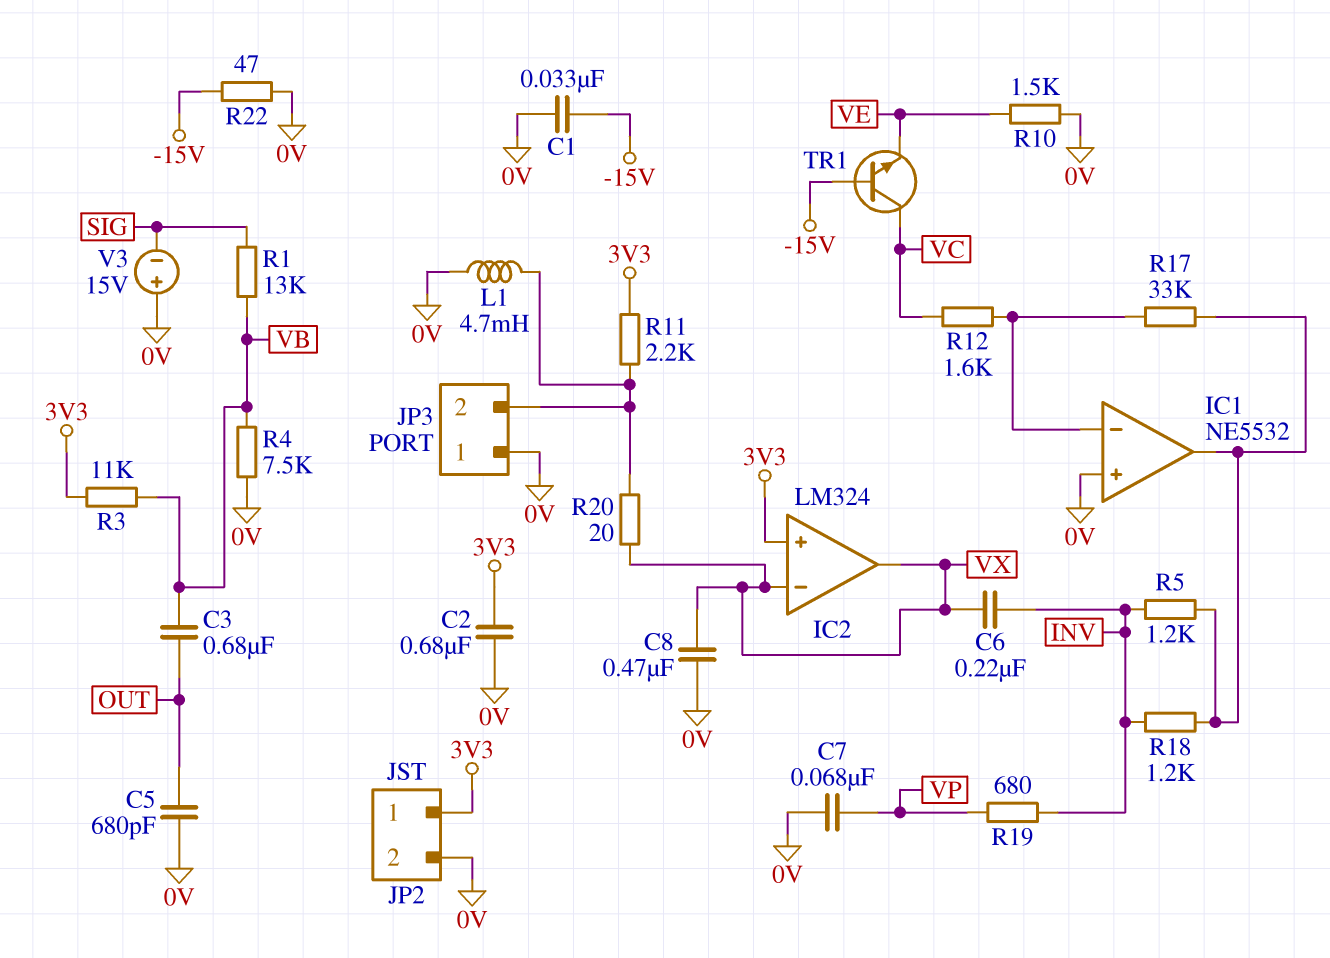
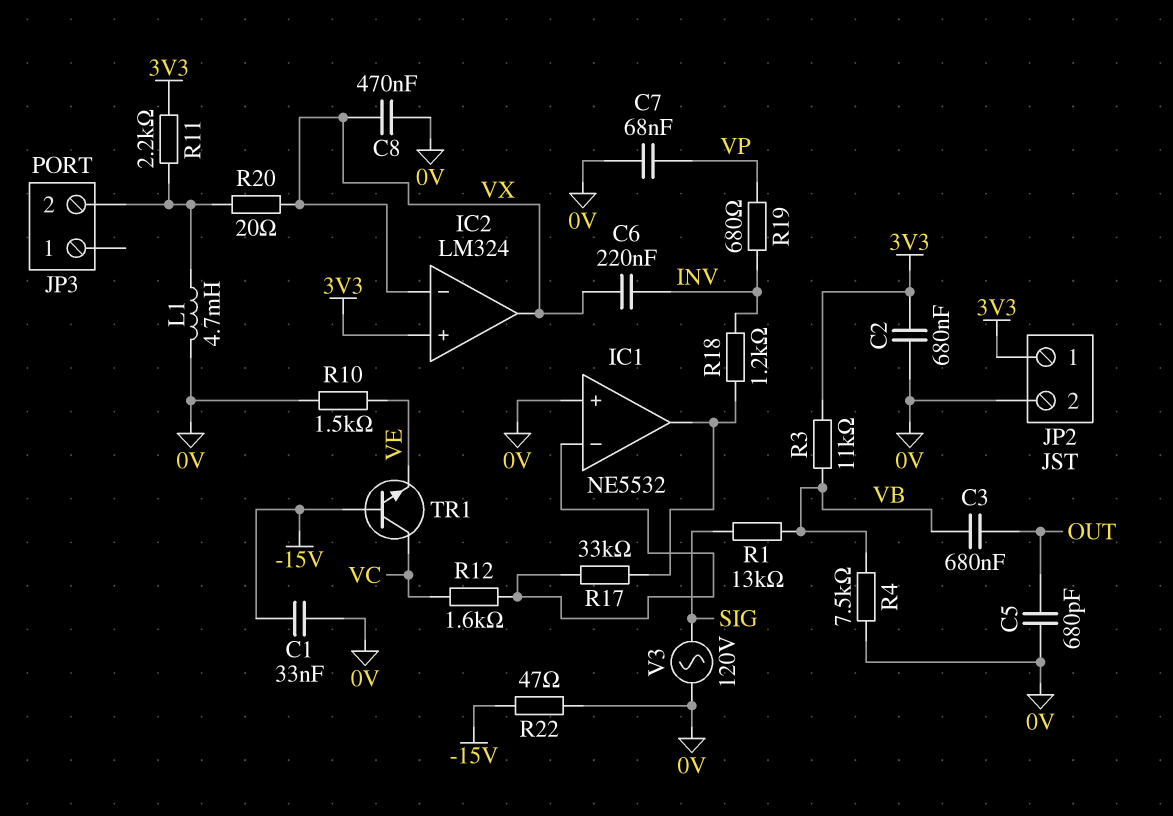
JP3 pin 1: 0V -> none
R5: 1.2k (IC1/out, INV) -> none
V3: 15V (plus 0V, minus SIG) -> AC 120V (0V, SIG)

